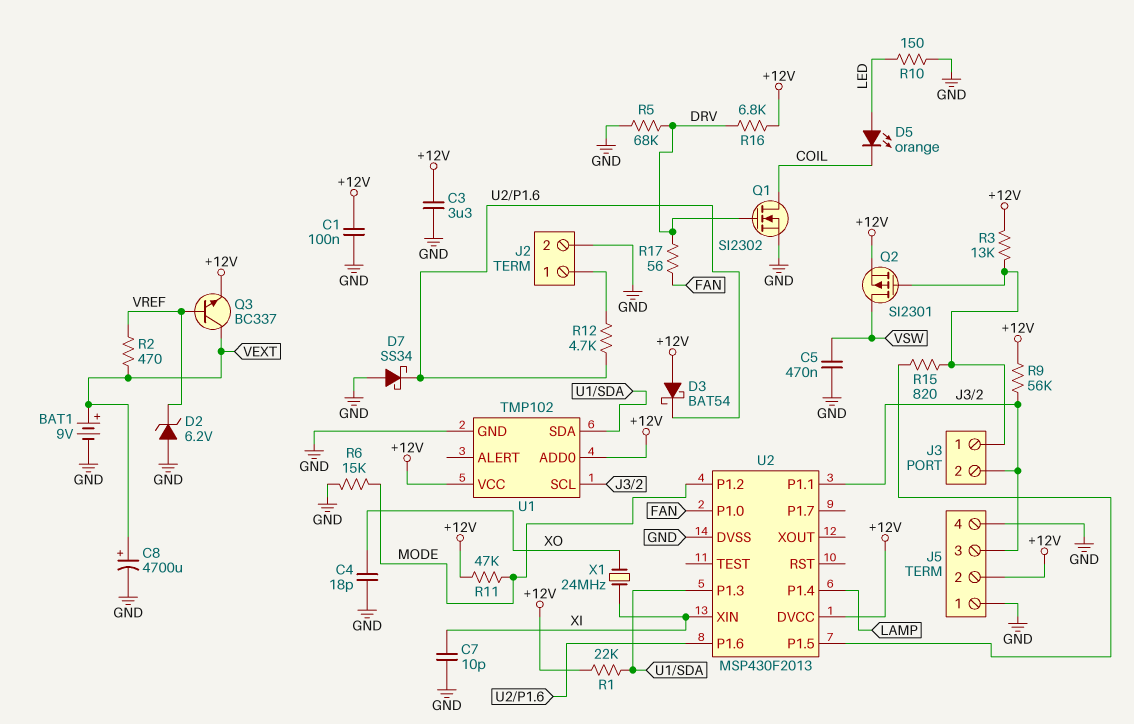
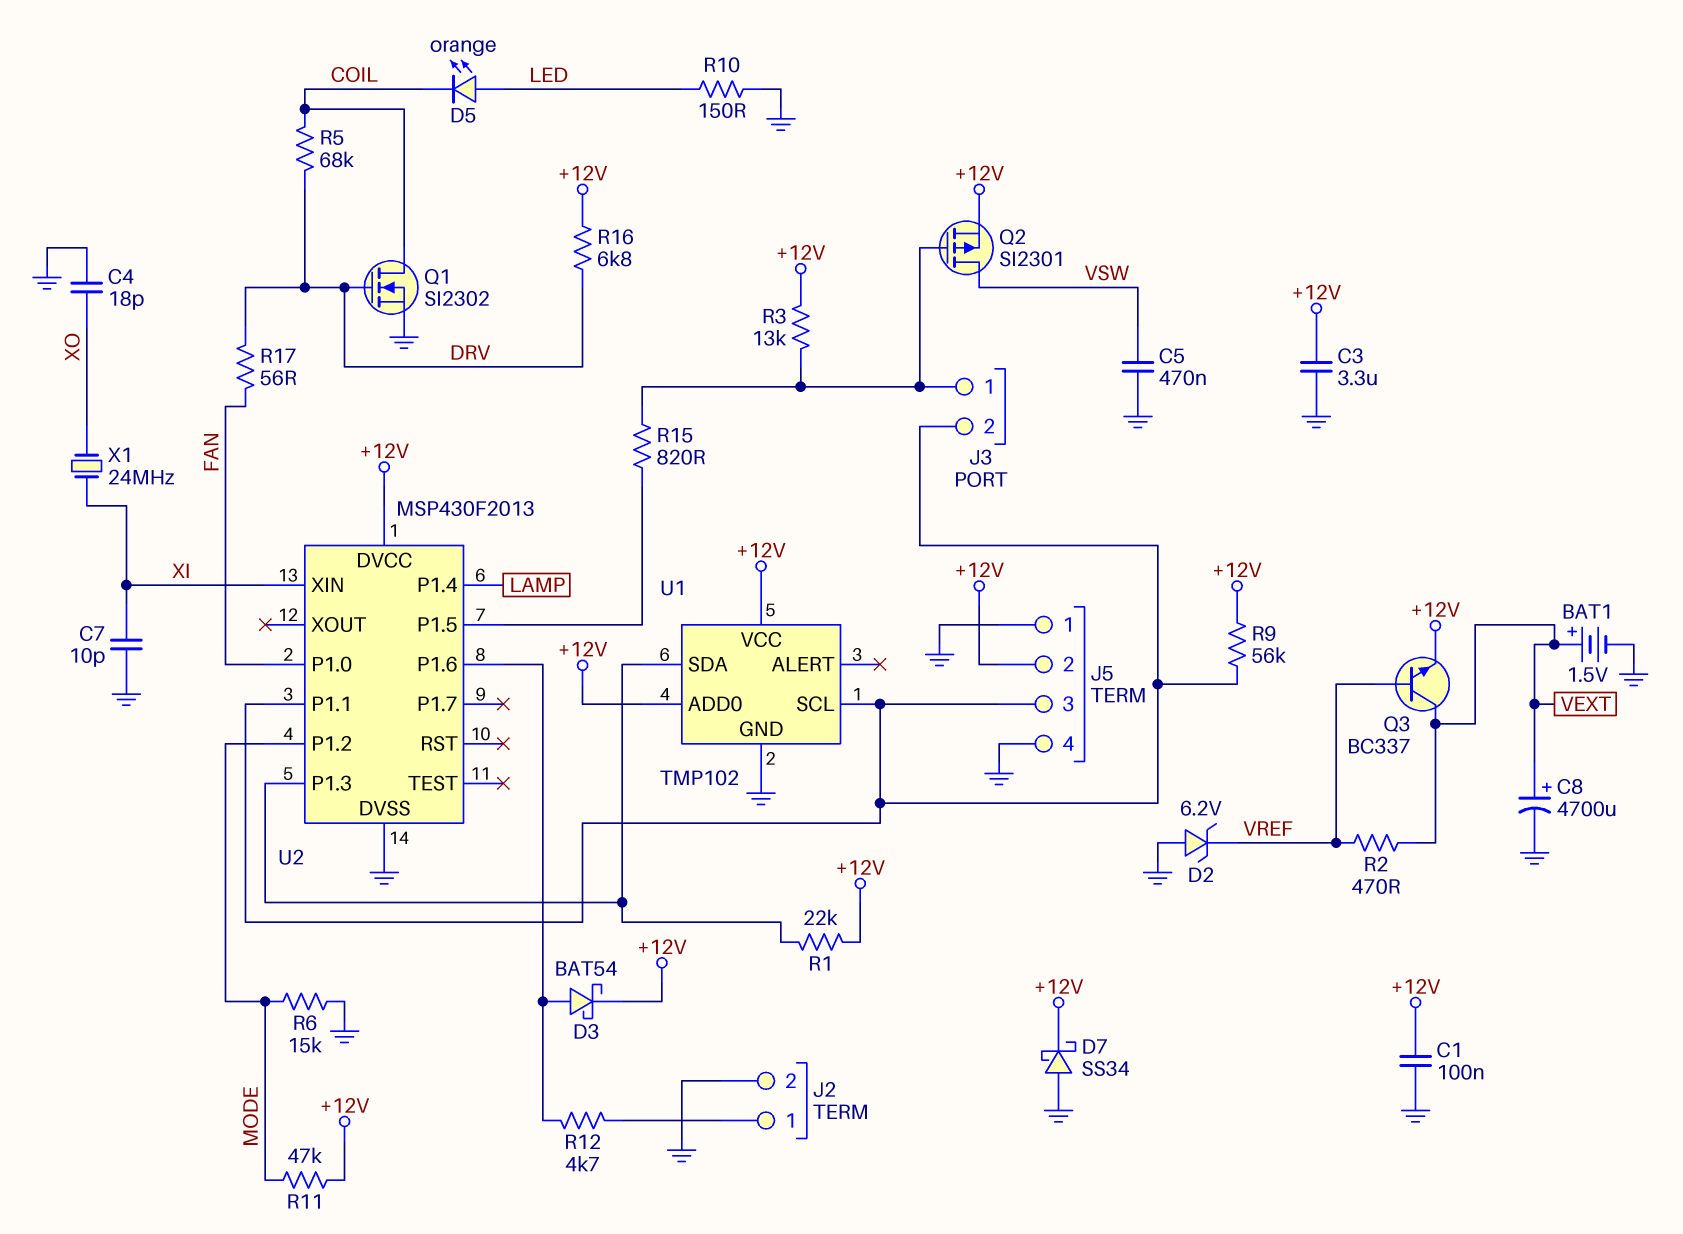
BAT1: 9V (plus VEXT, minus GND) -> 1.5V (plus VEXT, minus GND)
D3: schottky BAT54 (A +12V, K U2/P1.6) -> schottky BAT54 (A U2/P1.6, K +12V)
D7: schottky SS34 (A GND, K U2/P1.6) -> schottky SS34 (A GND, K +12V)
R5: 68k (DRV, GND) -> 68k (COIL, DRV)

